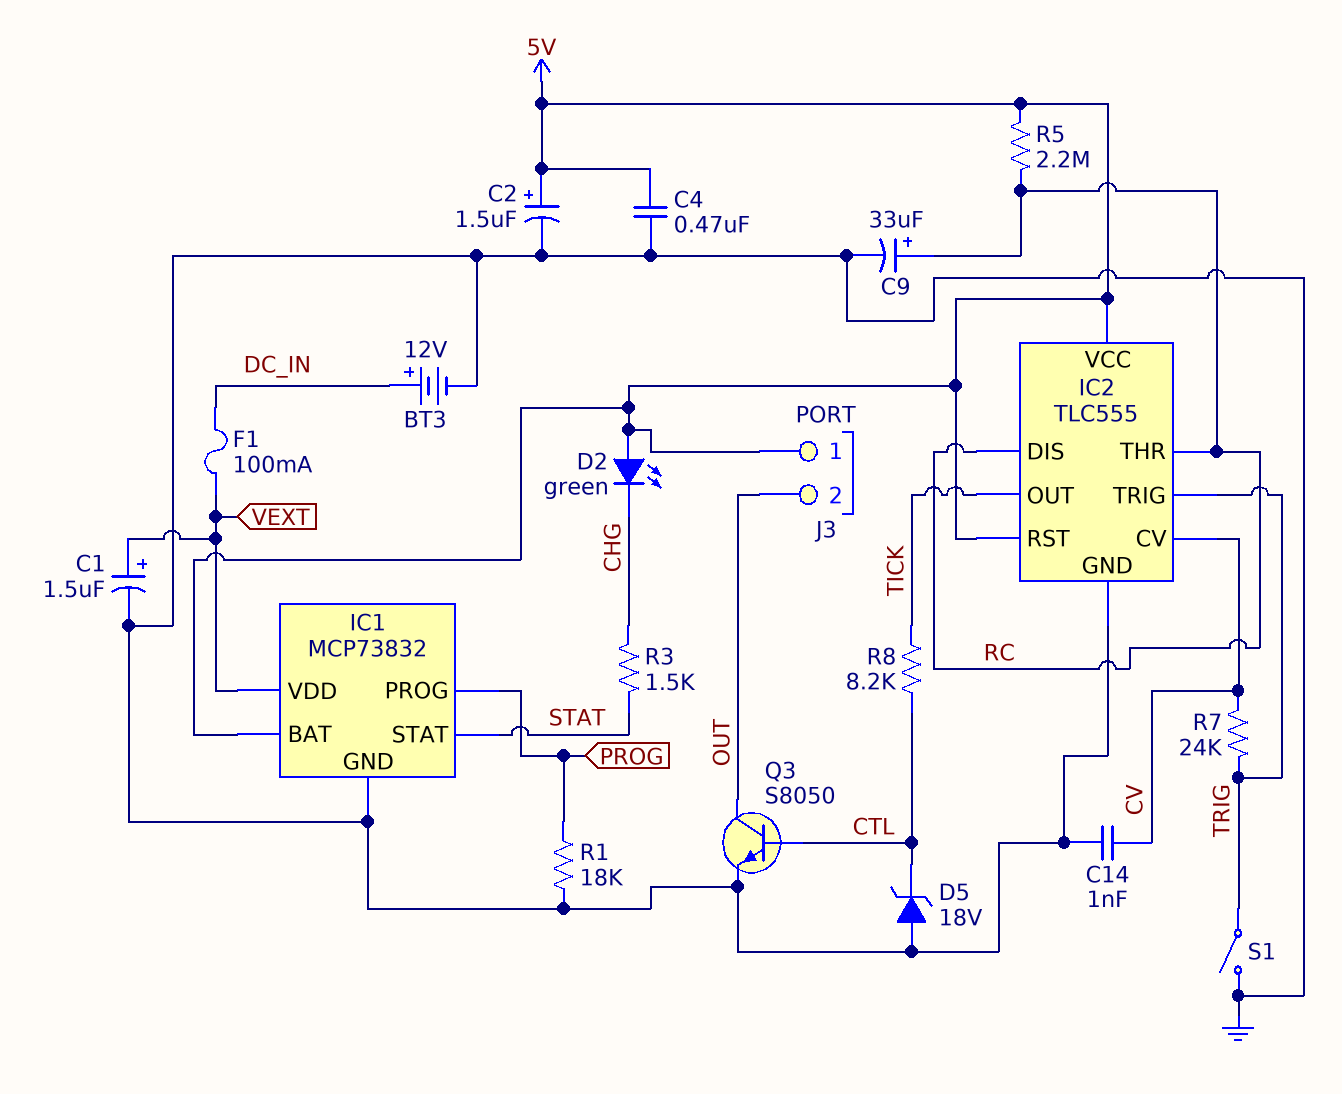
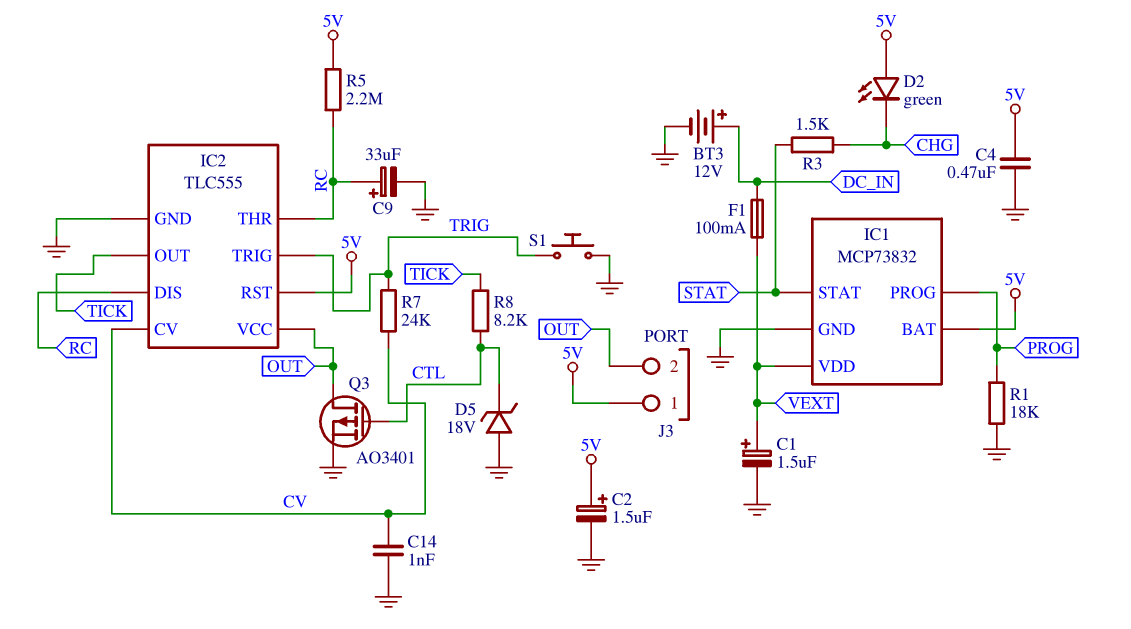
IC2 pin VCC: 5V -> OUT
Q3: NPN S8050 (B CTL, C OUT, E GND) -> PMOS AO3401 (G CTL, D OUT, S GND)
S1: switch (GND, TRIG) -> button (GND, TRIG)

